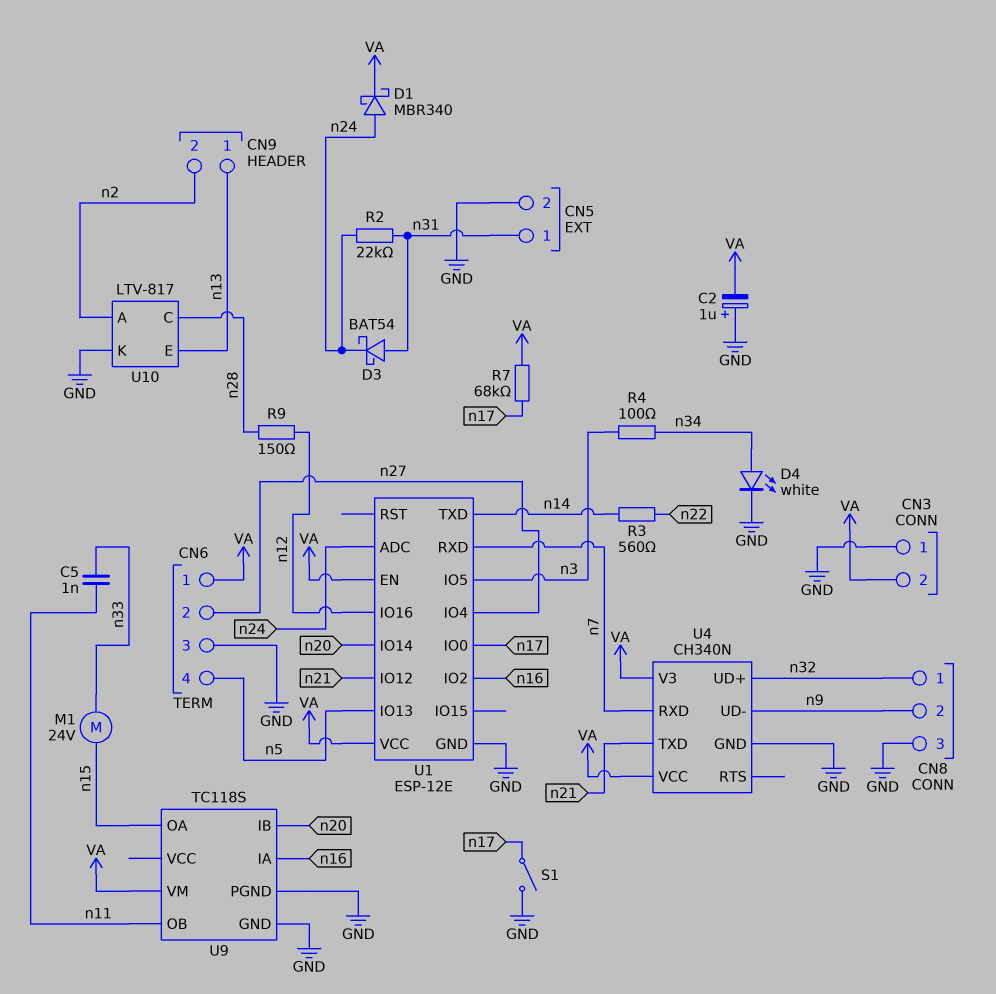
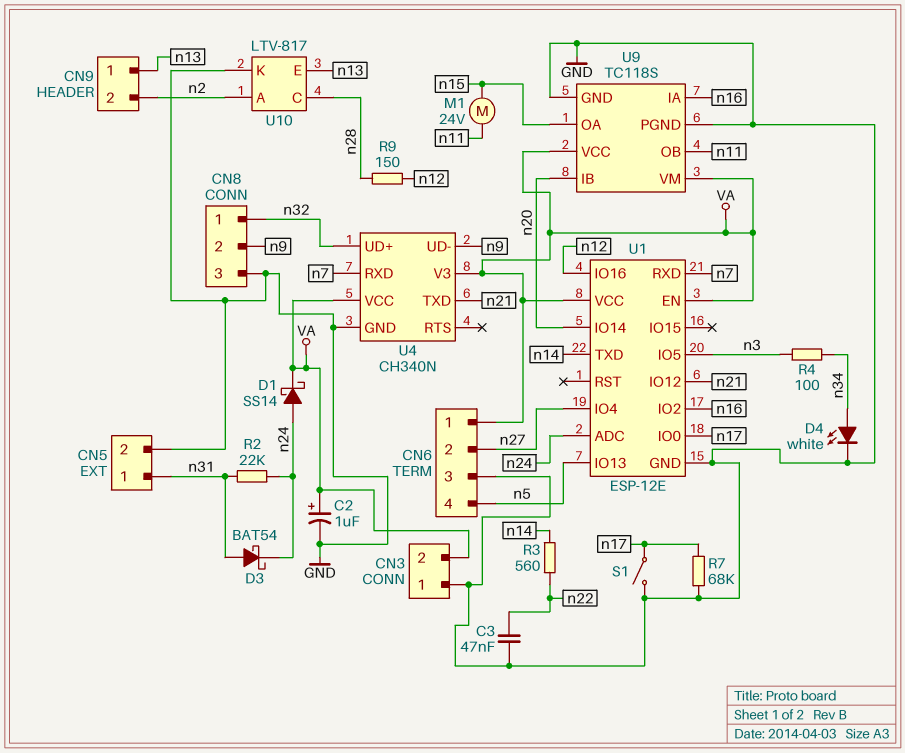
C2: 1uF (plus GND, minus VA) -> 1uF (plus VA, minus GND)
C3: none -> 47nF (GND, n22)
C5: 1nF (n11, n33) -> none
D1: schottky MBR340 (A n24, K VA) -> schottky SS14 (A n24, K VA)
M1: motor 24V (n15, n33) -> motor 24V (n11, n15)
R7: 68k (VA, n17) -> 68k (GND, n17)
U9 pin VCC: none -> VA

